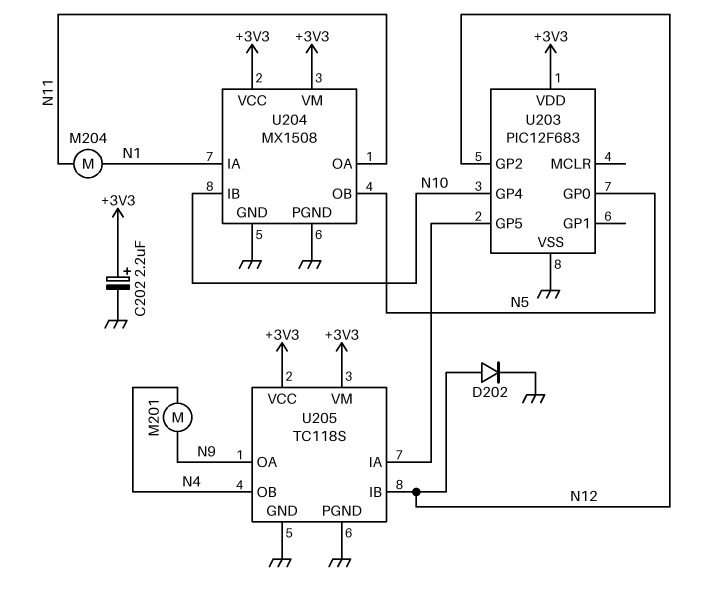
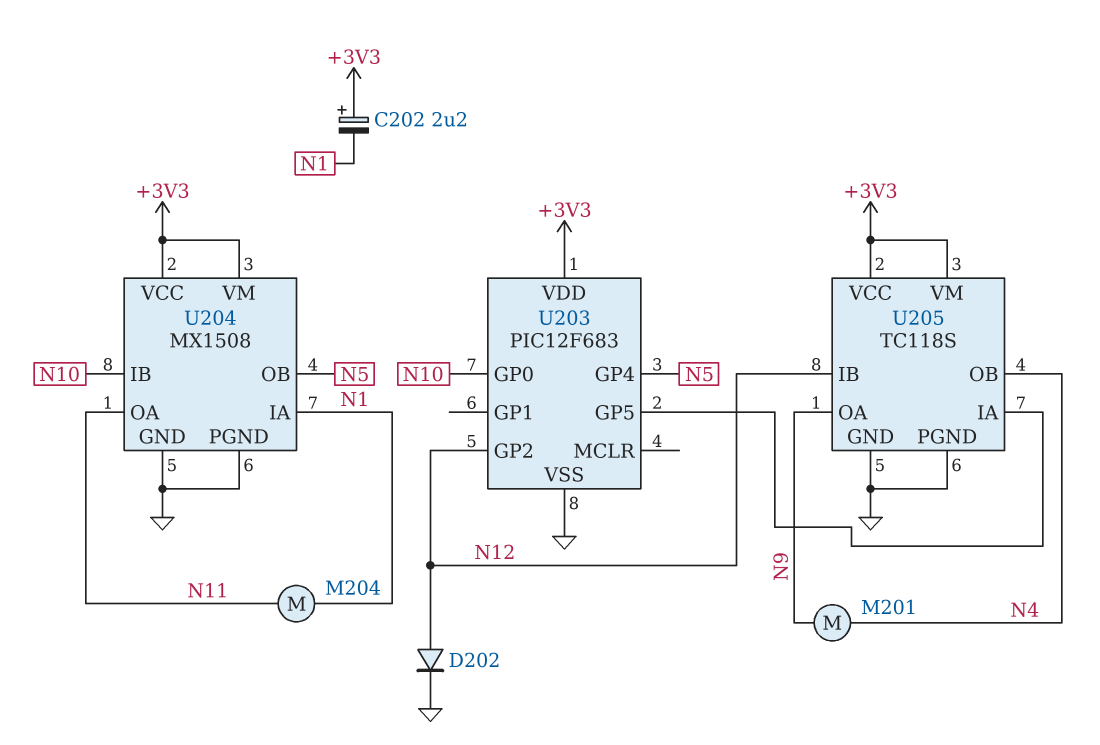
C202: 2.2uF (plus +3V3, minus GND) -> 2.2uF (plus +3V3, minus N1)
U203 pin GP0: N5 -> N10
U203 pin GP4: N10 -> N5

